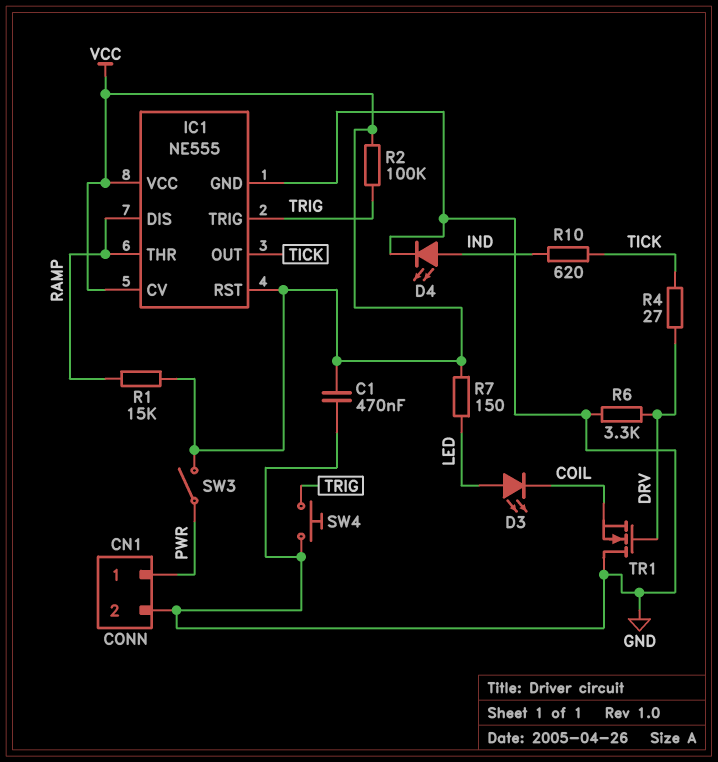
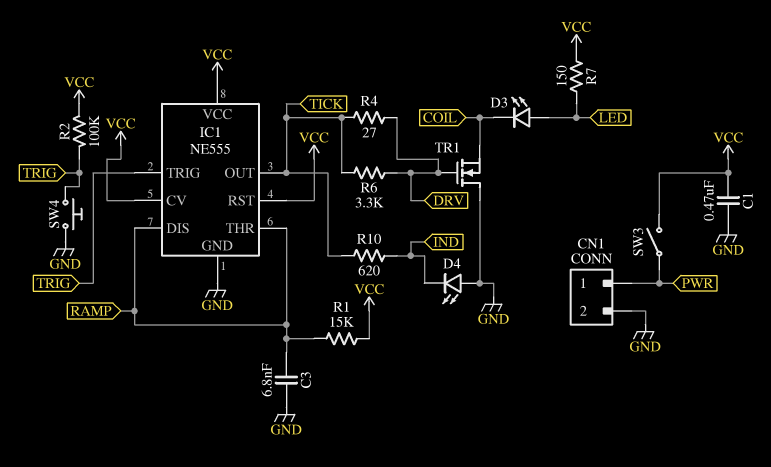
C3: none -> 6.8nF (GND, RAMP)
D4: LED (A IND, K GND) -> LED (A GND, K IND)
R6: 3.3k (DRV, GND) -> 3.3k (DRV, TICK)

